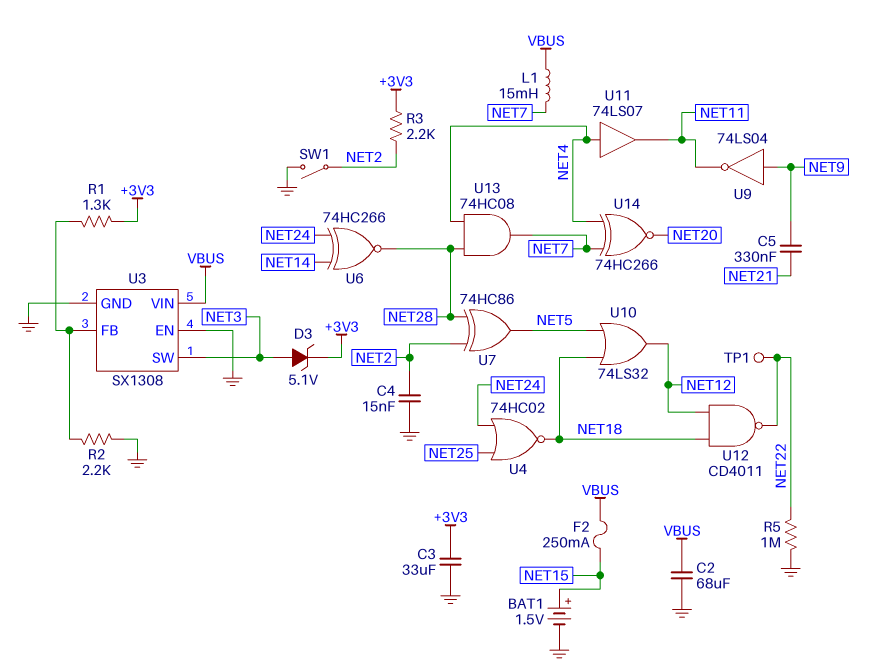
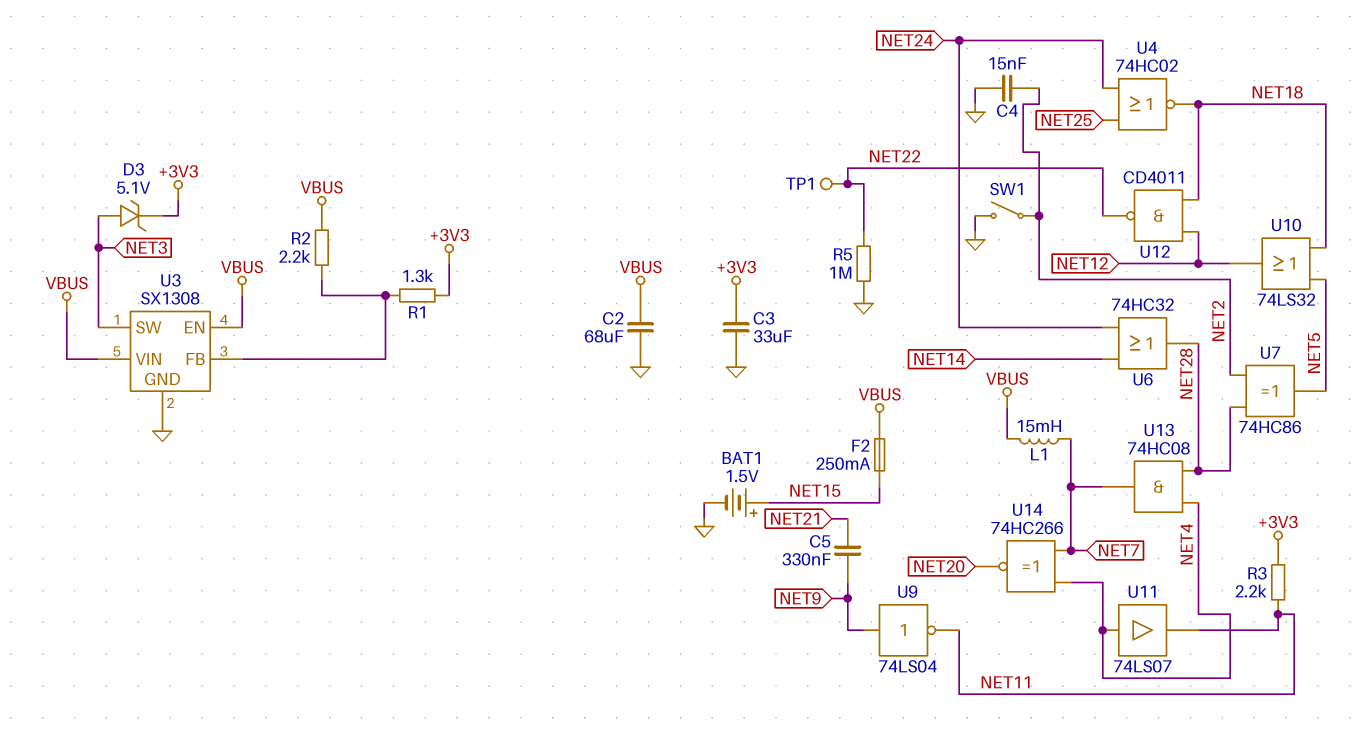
R2: 2.2k (GND, U3/FB) -> 2.2k (U3/FB, VBUS)
R3: 2.2k (+3V3, NET2) -> 2.2k (+3V3, NET11)
U3 pin EN: GND -> VBUS
U6: XNOR 74HC266 (in NET14, in NET24, out NET28) -> OR 74HC32 (in NET14, in NET24, out NET28)

